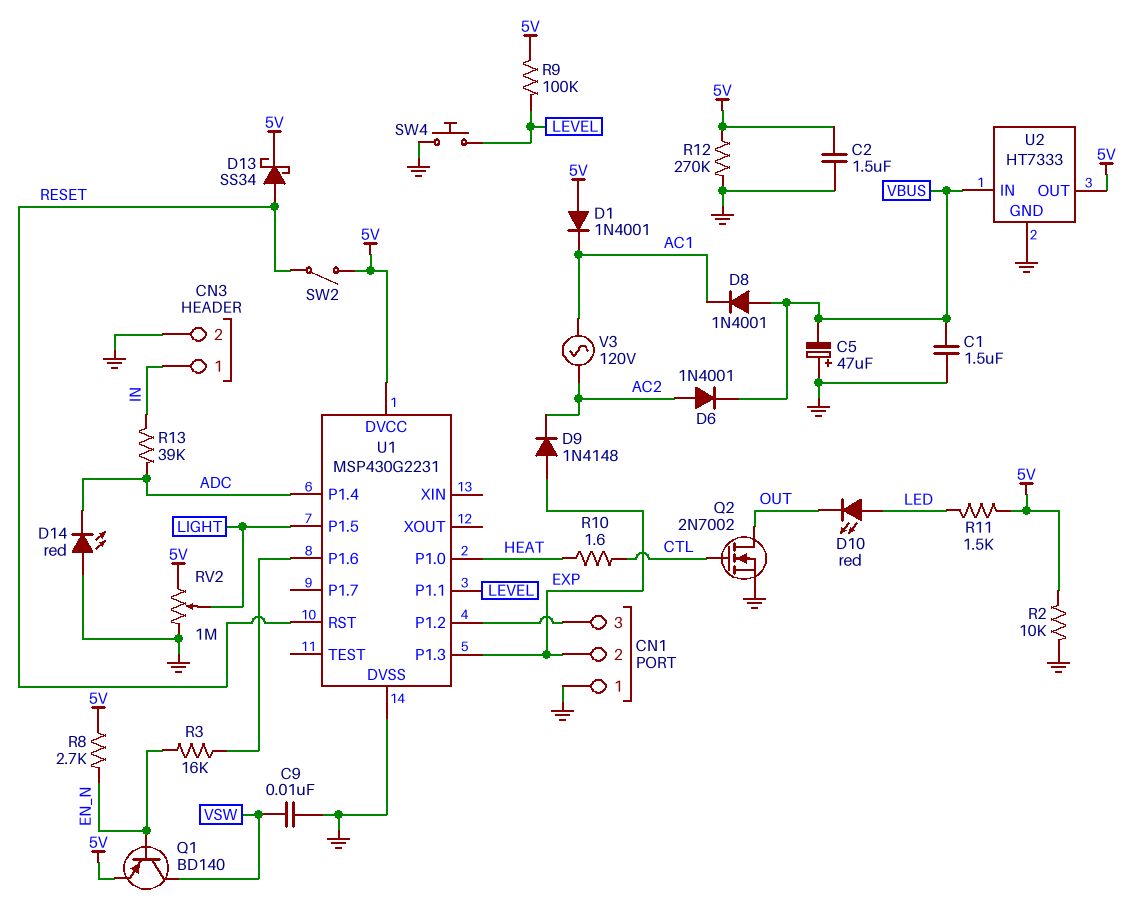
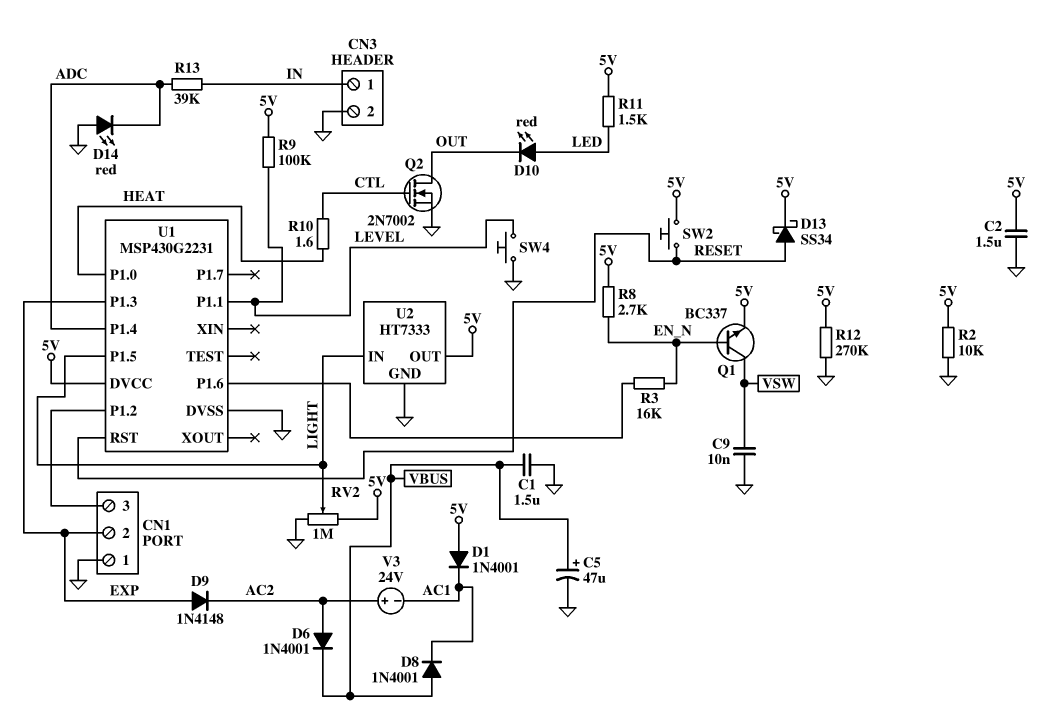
C5: 47uF (plus GND, minus VBUS) -> 47uF (plus VBUS, minus GND)
Q1: PNP BD140 (B EN_N, C VSW, E 5V) -> NPN BC337 (B EN_N, C VSW, E 5V)
SW2: switch (5V, RESET) -> button (5V, RESET)
U2 pin IN: VBUS -> LIGHT
V3: AC 120V (AC1, AC2) -> 24V (plus AC2, minus AC1)

